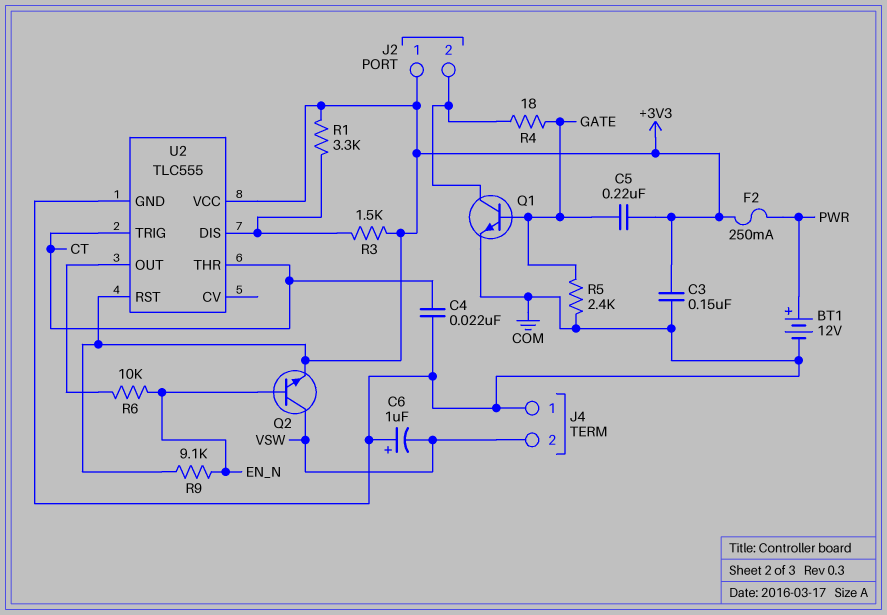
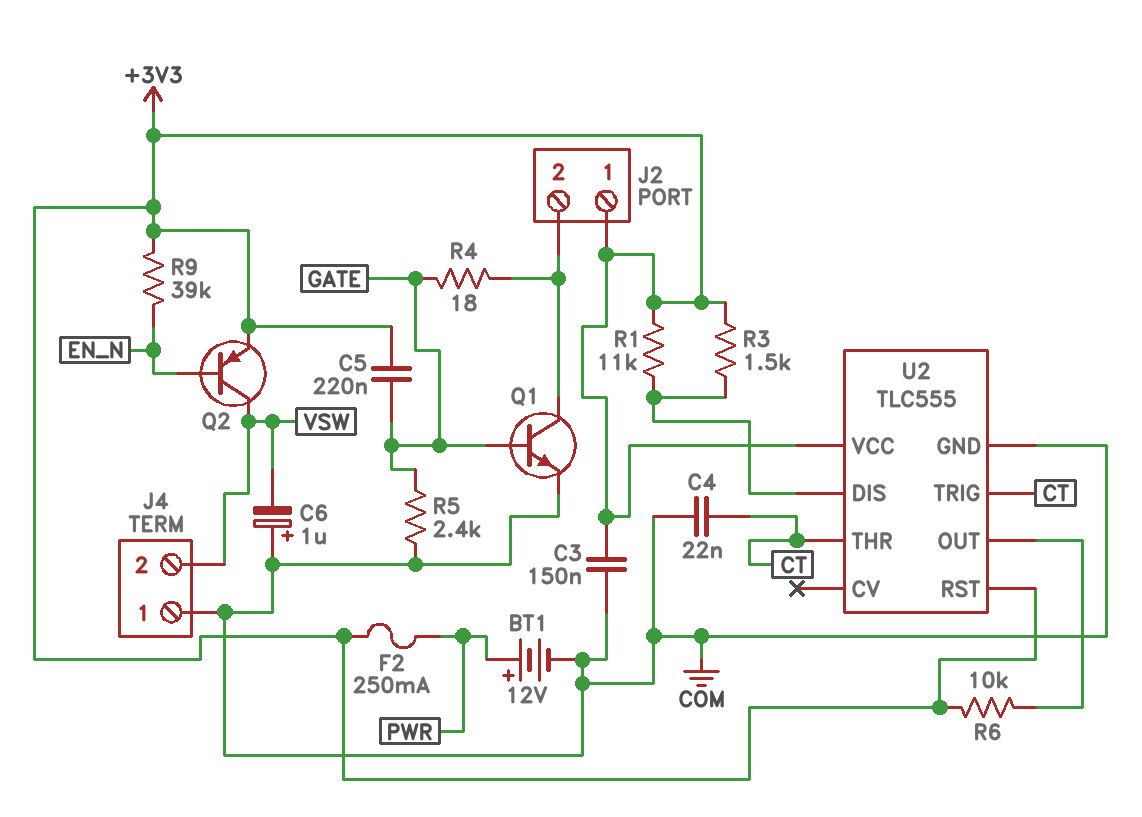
Q2: NPN (B EN_N, C VSW, E +3V3) -> PNP (B EN_N, C VSW, E +3V3)
R1: 3.3k (+3V3, U2/DIS) -> 11k (+3V3, U2/DIS)
R6: 10k (EN_N, U2/OUT) -> 10k (+3V3, U2/OUT)
R9: 9.1k (+3V3, EN_N) -> 39k (+3V3, EN_N)

